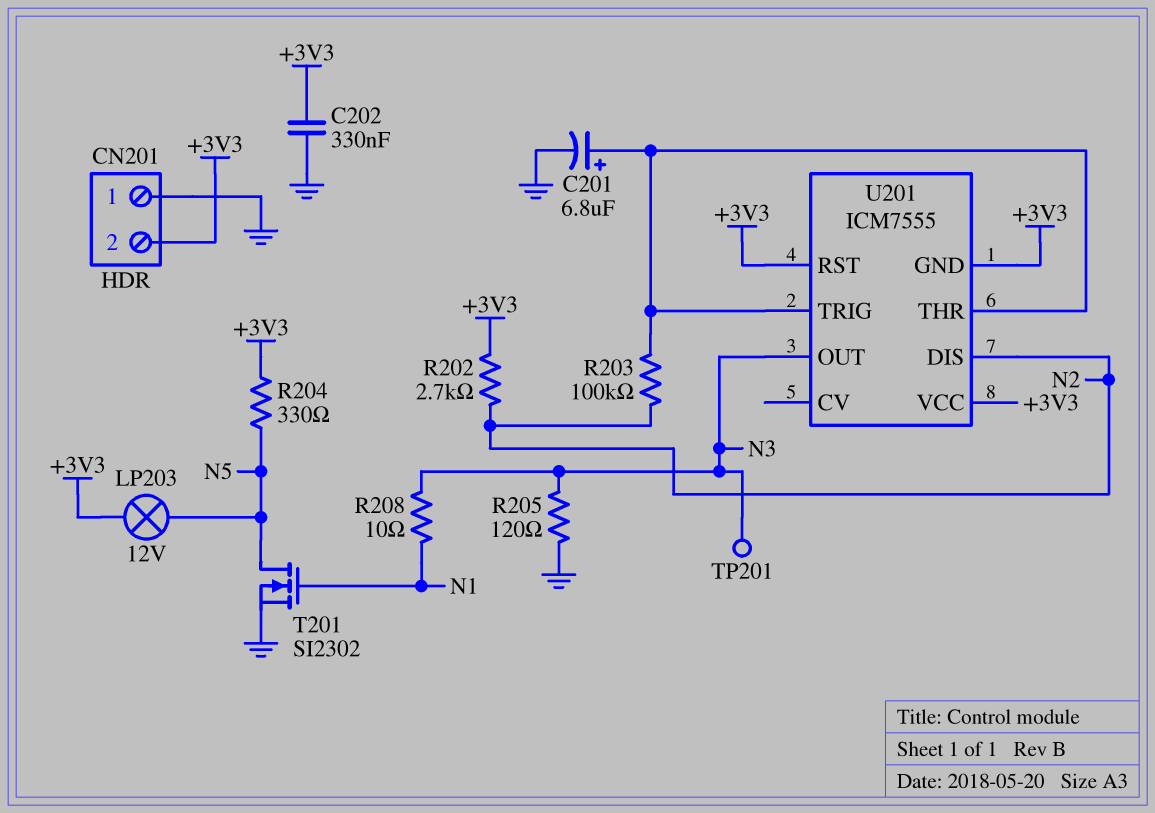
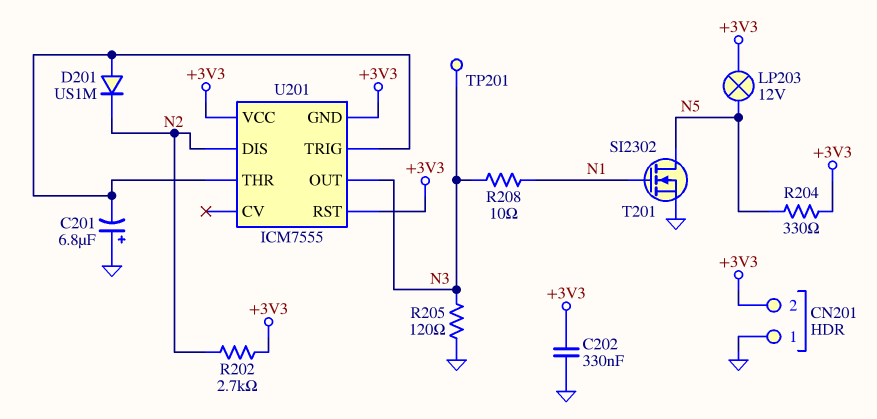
C201: 6.8uF (plus U201/THR, minus GND) -> 6.8uF (plus GND, minus U201/THR)
D201: none -> diode US1M (A U201/THR, K N2)
R203: 100k (N2, U201/THR) -> none

